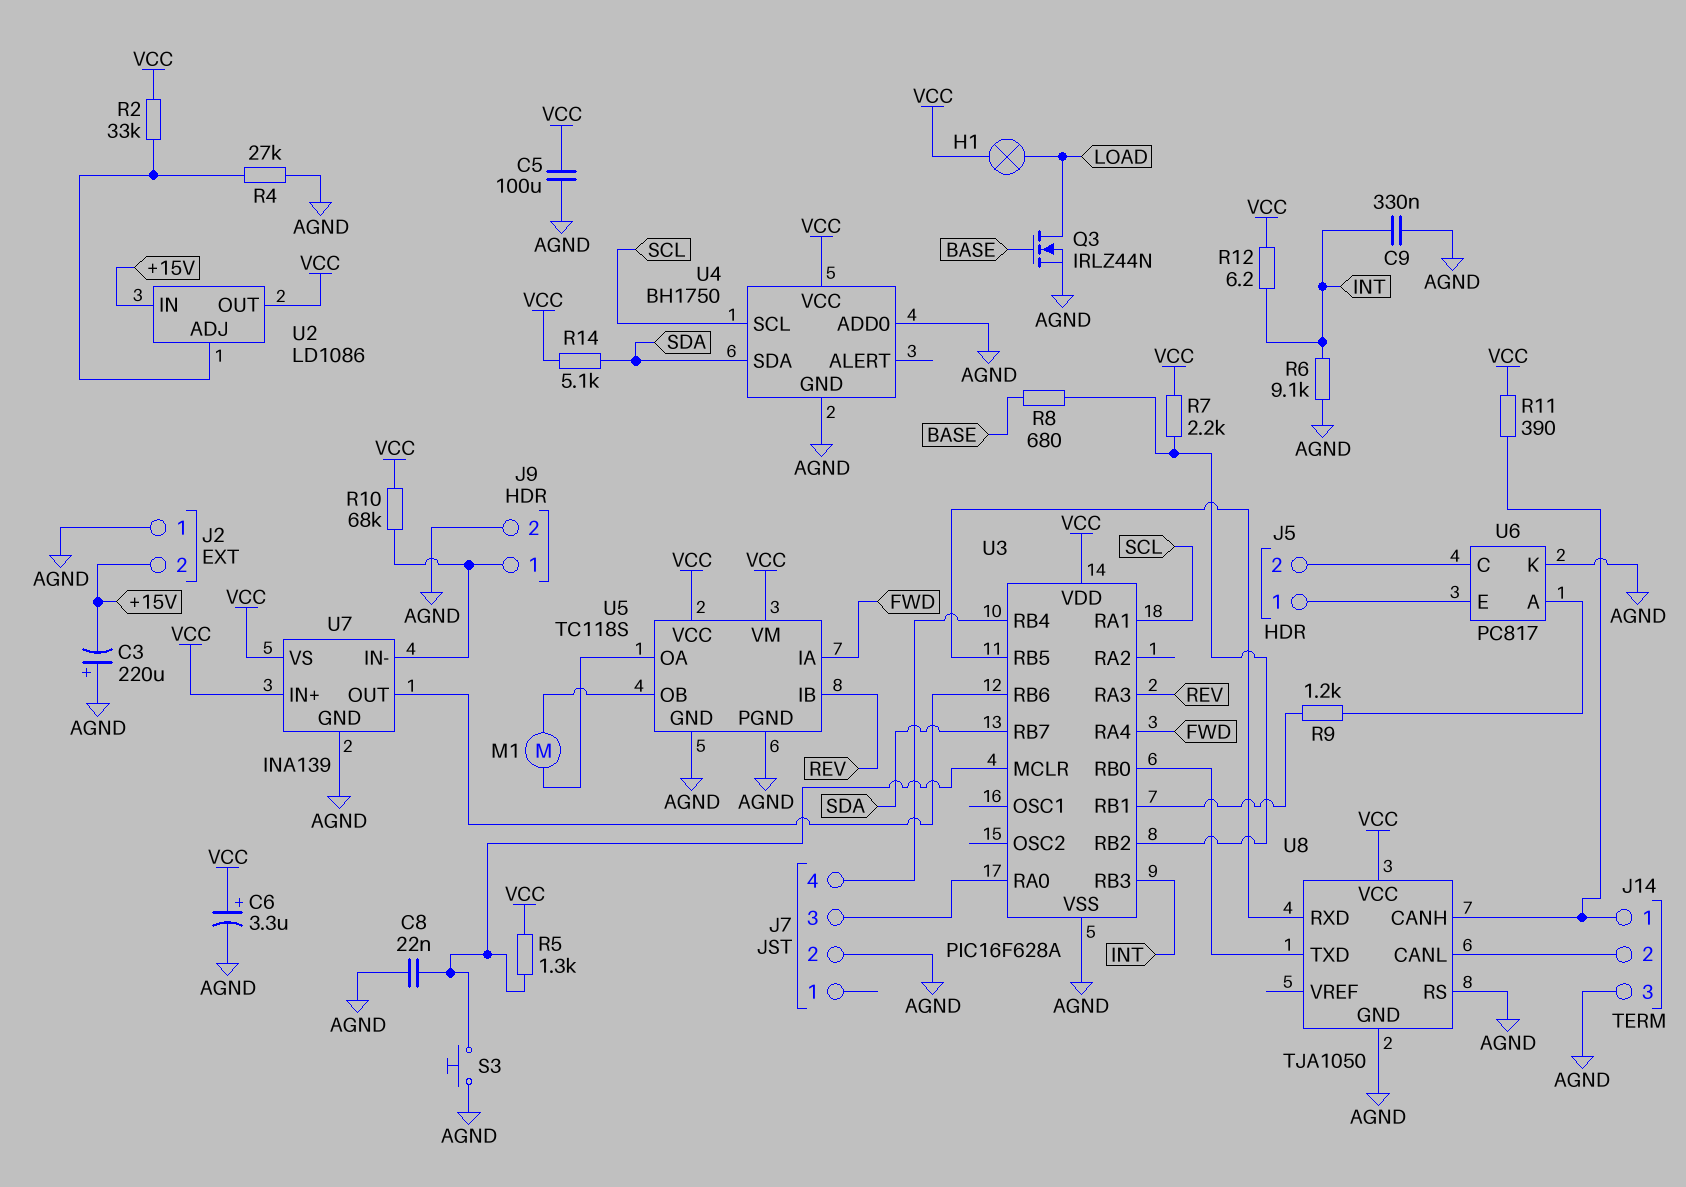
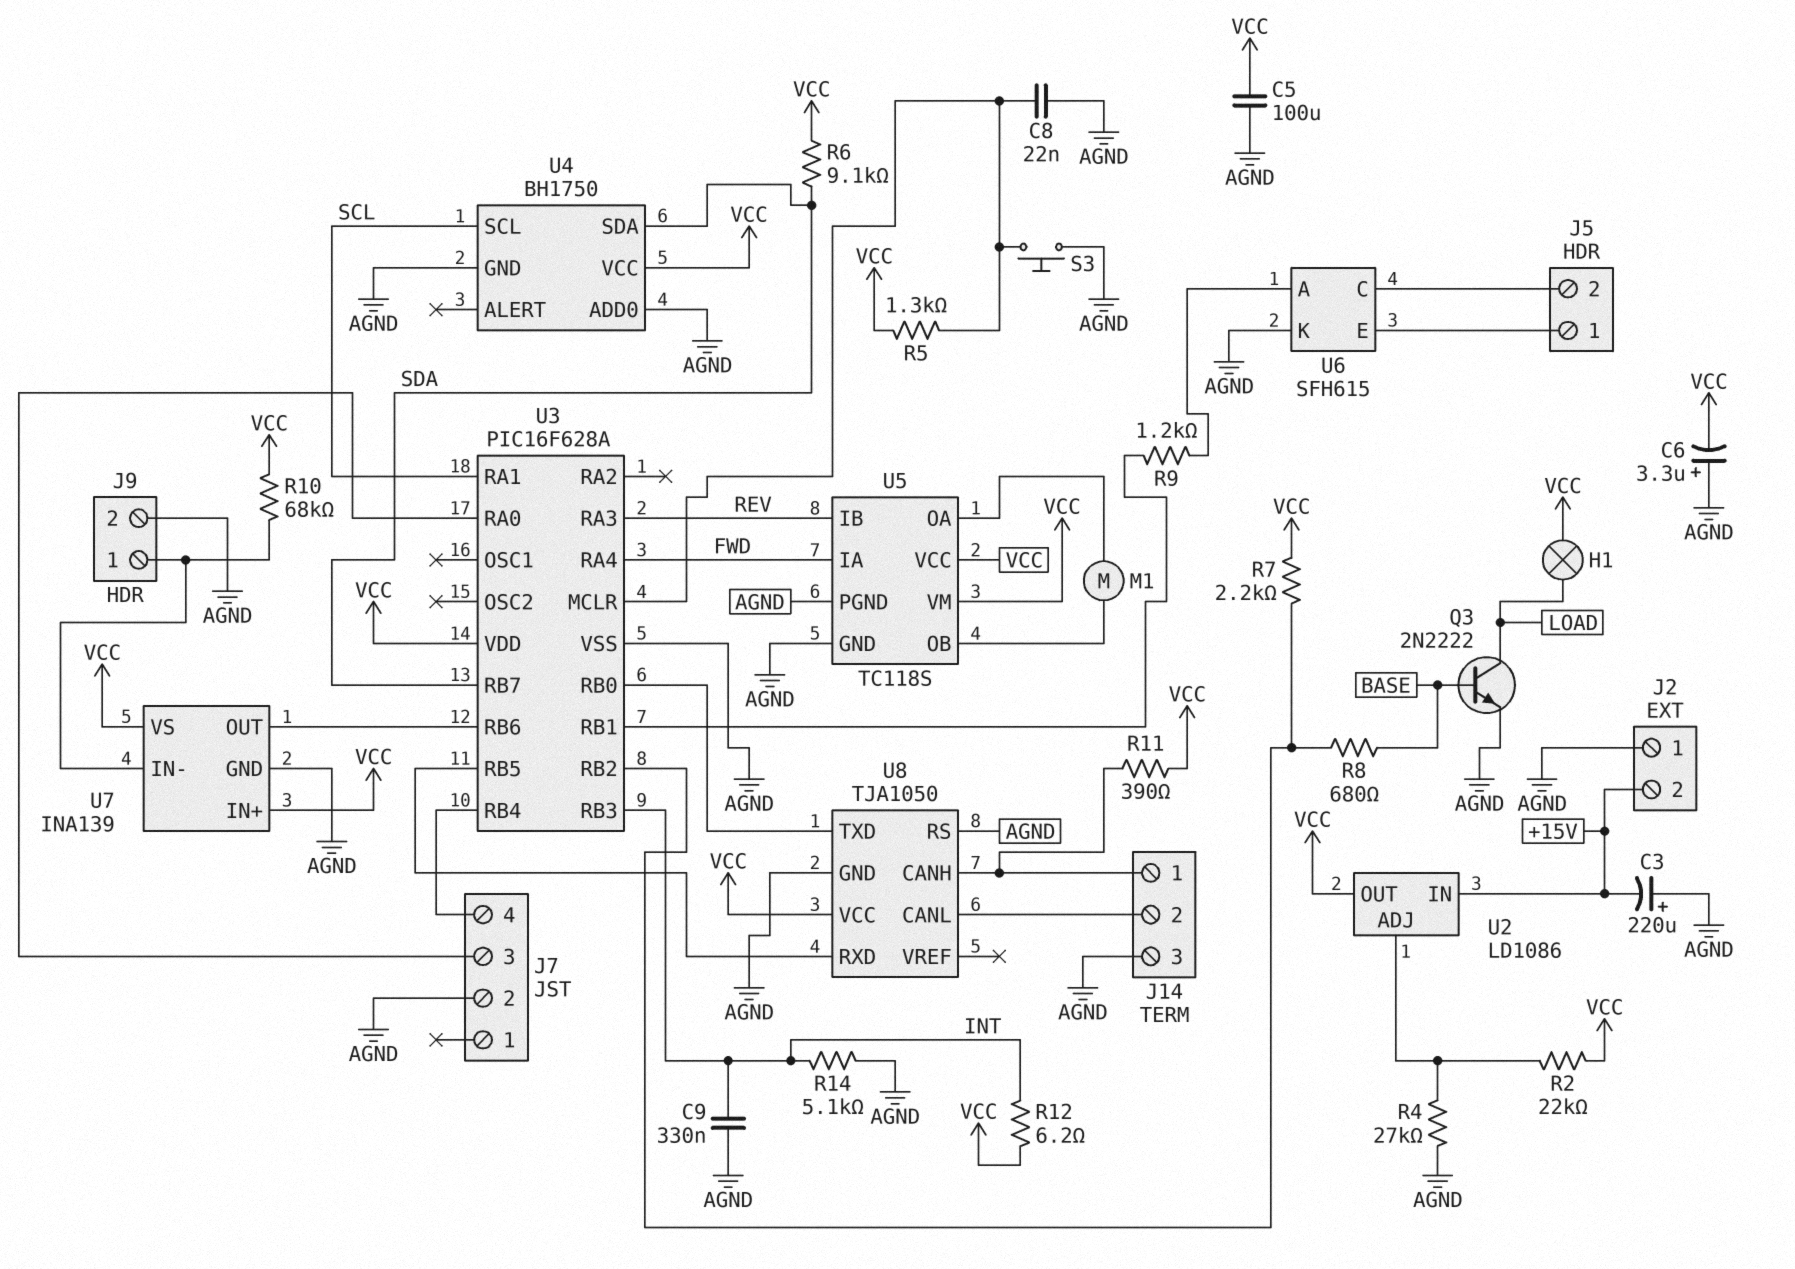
C6: 3.3uF (plus VCC, minus AGND) -> 3.3uF (plus AGND, minus VCC)
Q3: NMOS IRLZ44N (G BASE, D LOAD, S AGND) -> NPN 2N2222 (B BASE, C LOAD, E AGND)
R2: 33k (U2/ADJ, VCC) -> 22k (U2/ADJ, VCC)
R6: 9.1k (AGND, INT) -> 9.1k (SDA, VCC)
R14: 5.1k (SDA, VCC) -> 5.1k (AGND, INT)
U6: PC817 -> SFH615

